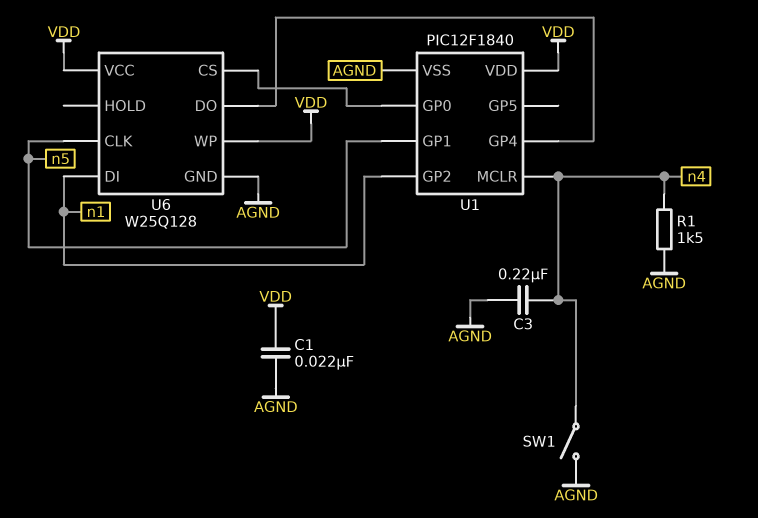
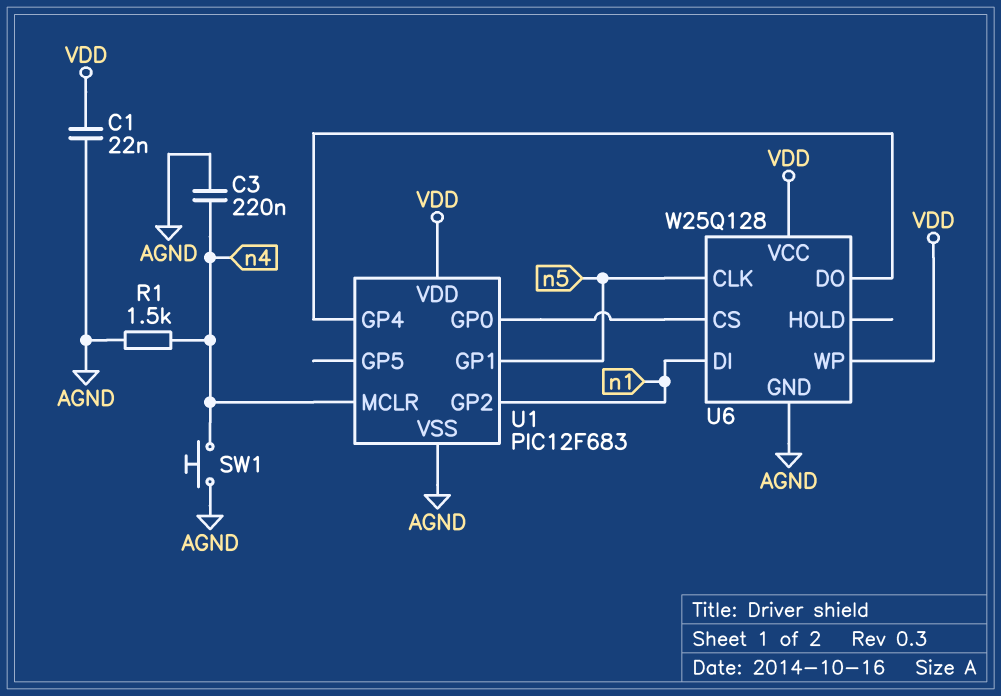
SW1: switch (AGND, n4) -> button (AGND, n4)
U1: PIC12F1840 -> PIC12F683

